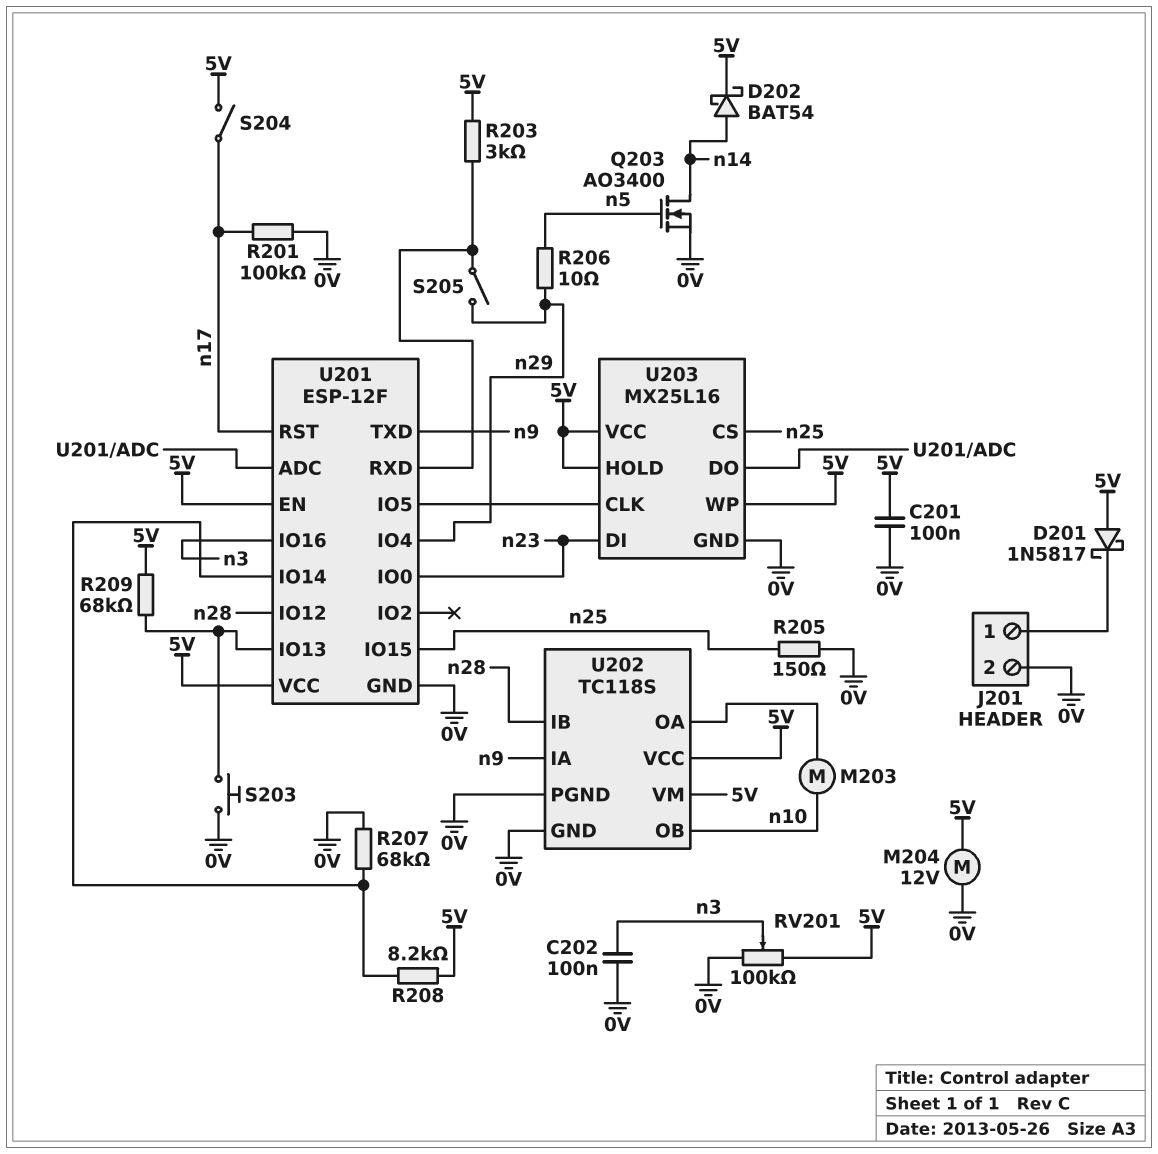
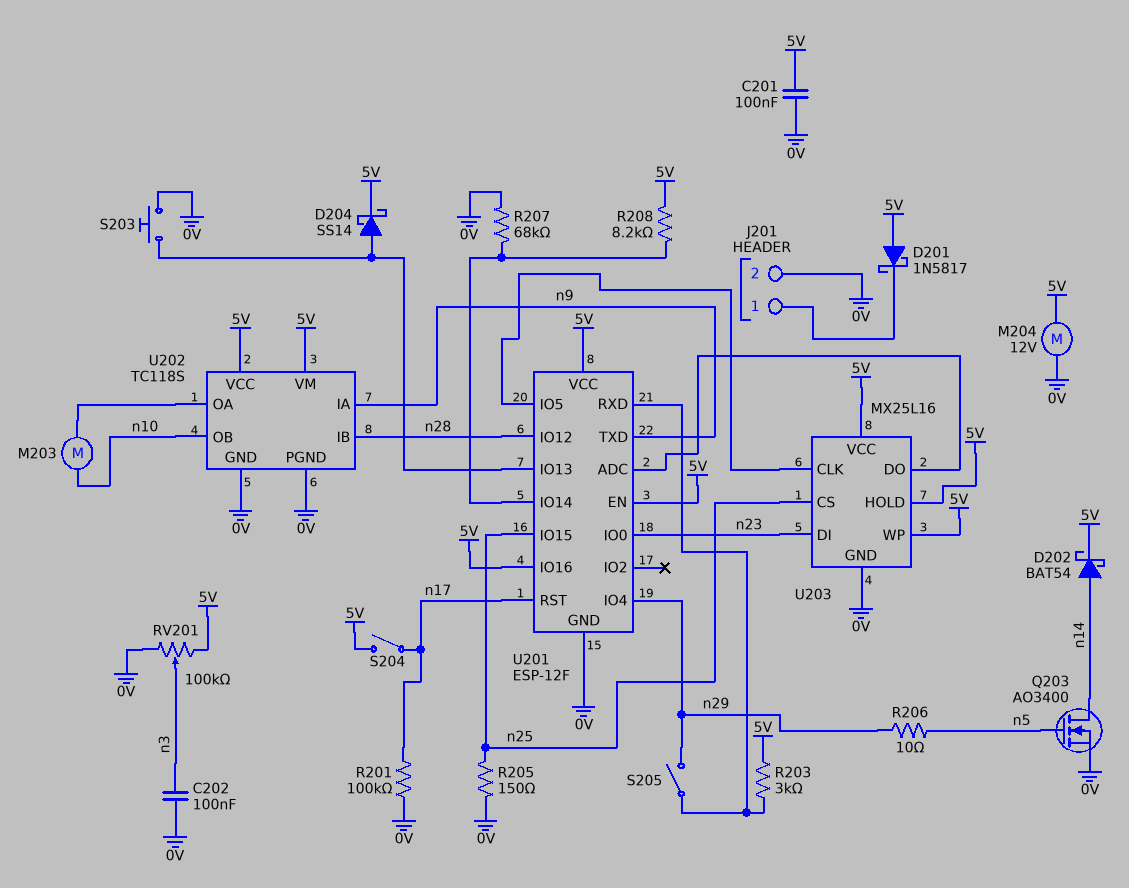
D204: none -> schottky SS14 (A U201/IO13, K 5V)
R209: 68k (5V, U201/IO13) -> none
U201 pin IO16: n3 -> 5V

